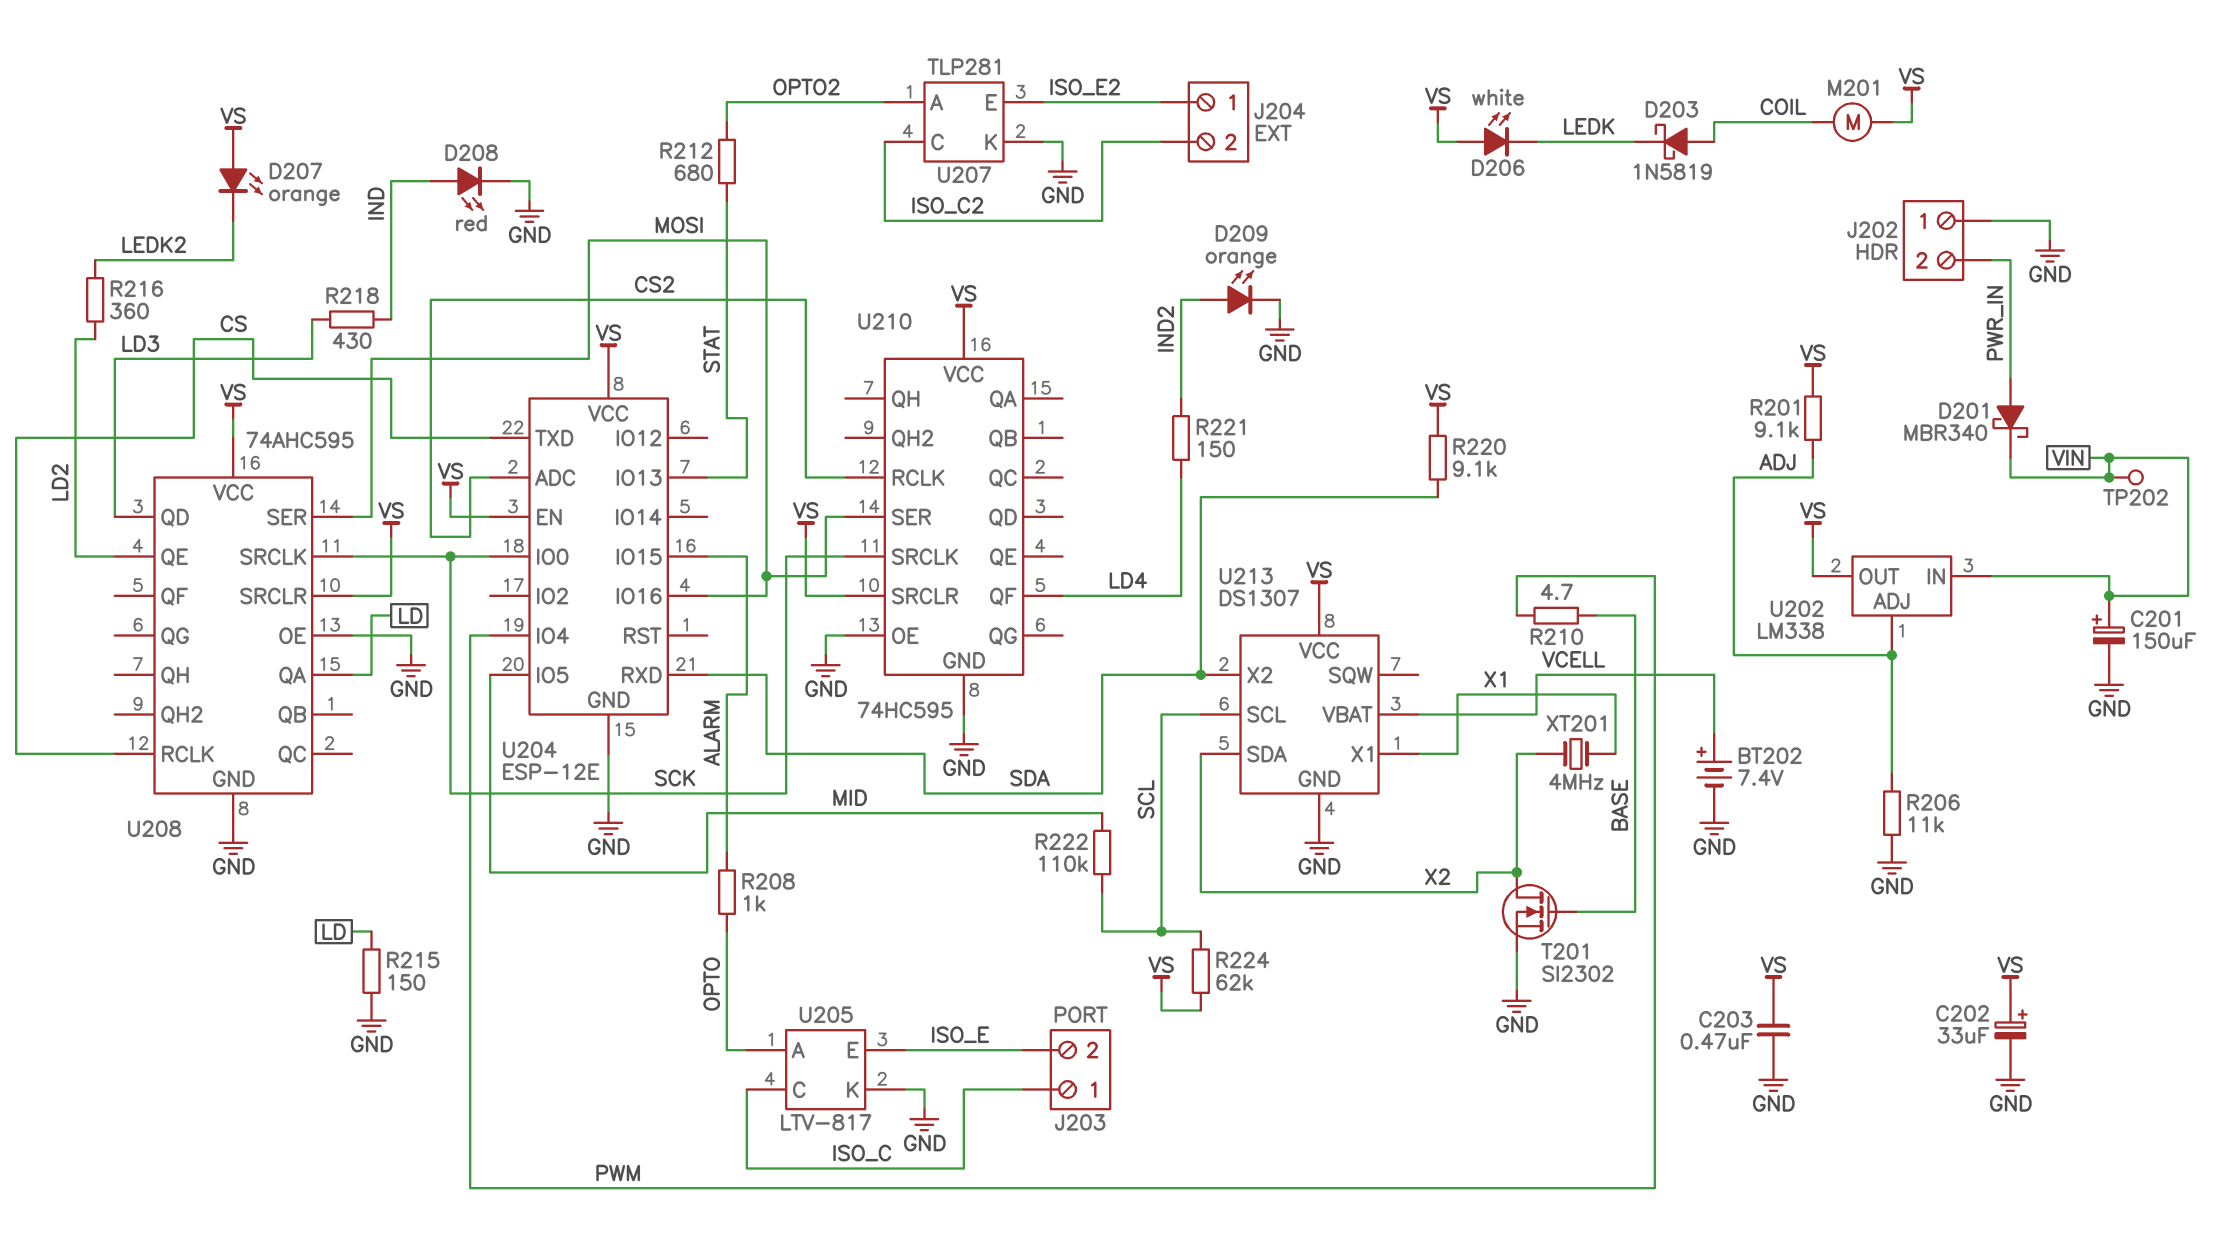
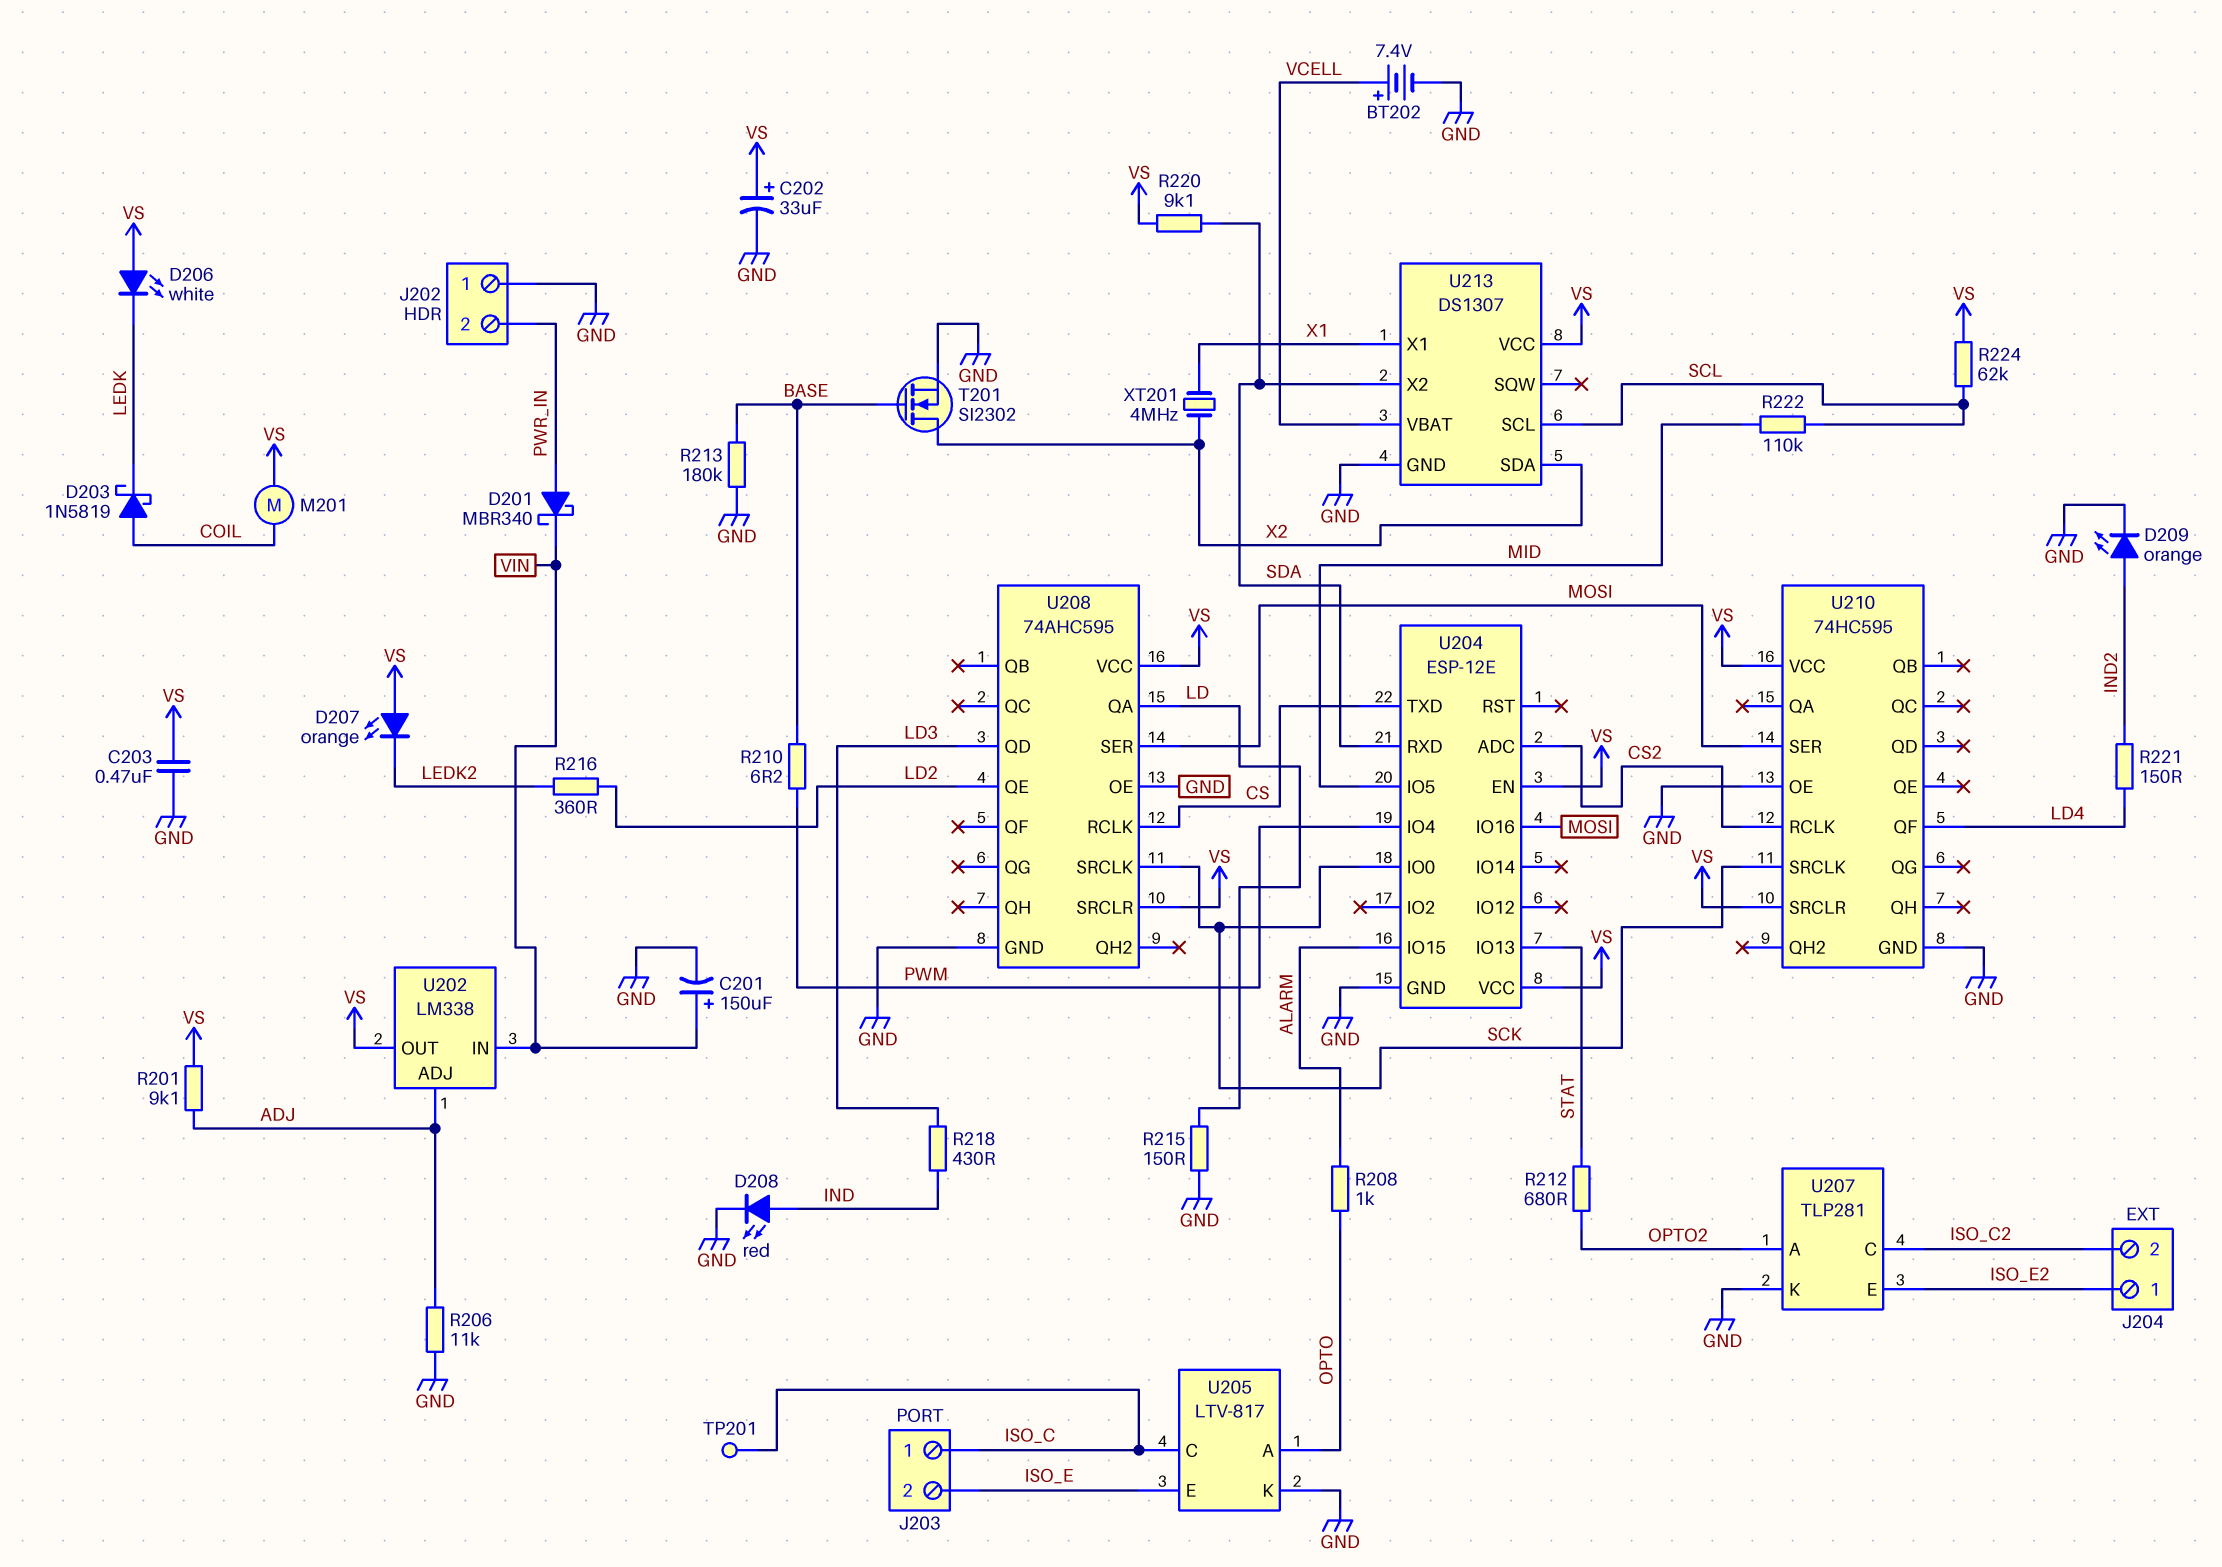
R210: 4.7 (BASE, PWM) -> 6.2 (BASE, PWM)
R213: none -> 180k (BASE, GND)
TP201: none -> test point (ISO_C)
TP202: test point (VIN) -> none

